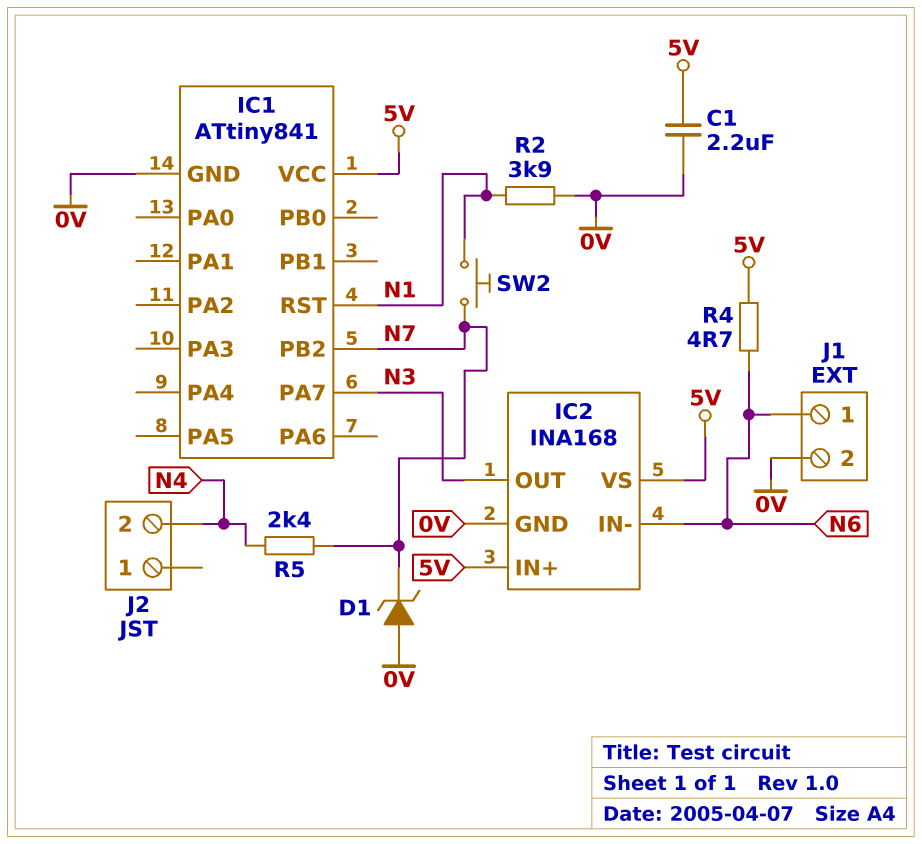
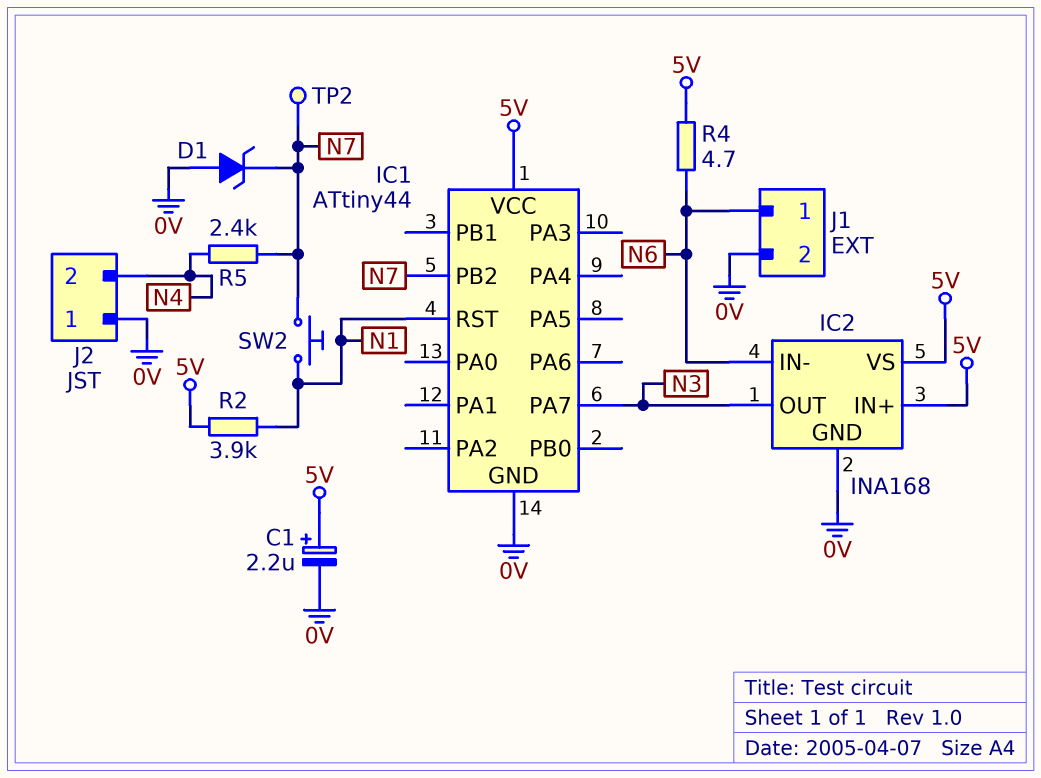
C1: 2.2uF (0V, 5V) -> 2.2uF (plus 5V, minus 0V)
IC1: ATtiny841 -> ATtiny44
J2 pin 1: none -> 0V
R2: 3.9k (0V, N1) -> 3.9k (5V, N1)
TP2: none -> test point (N7)

